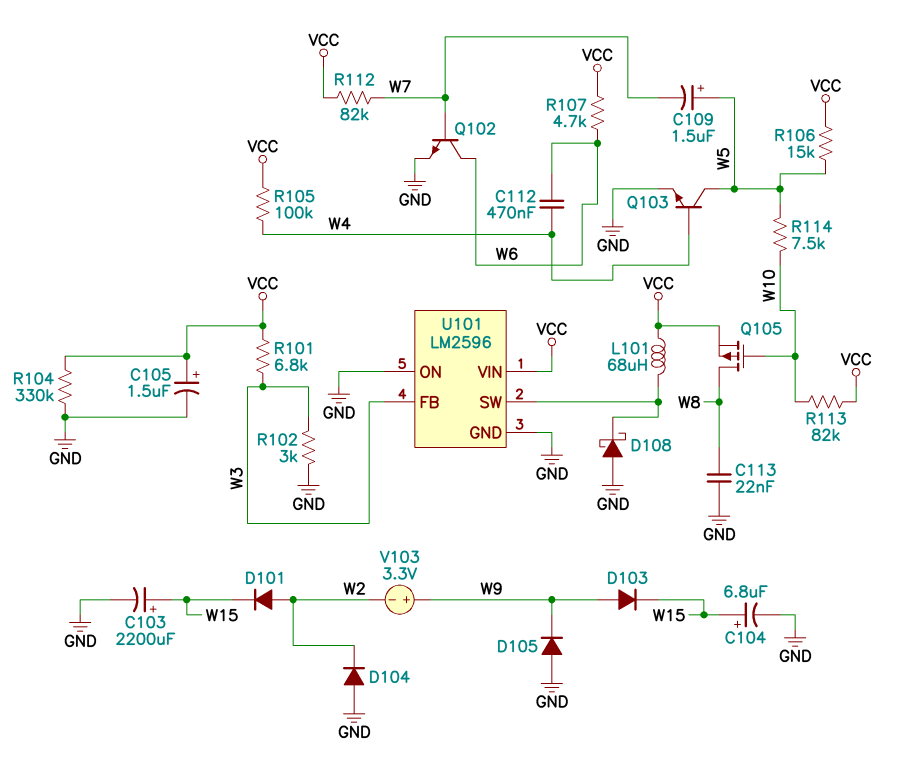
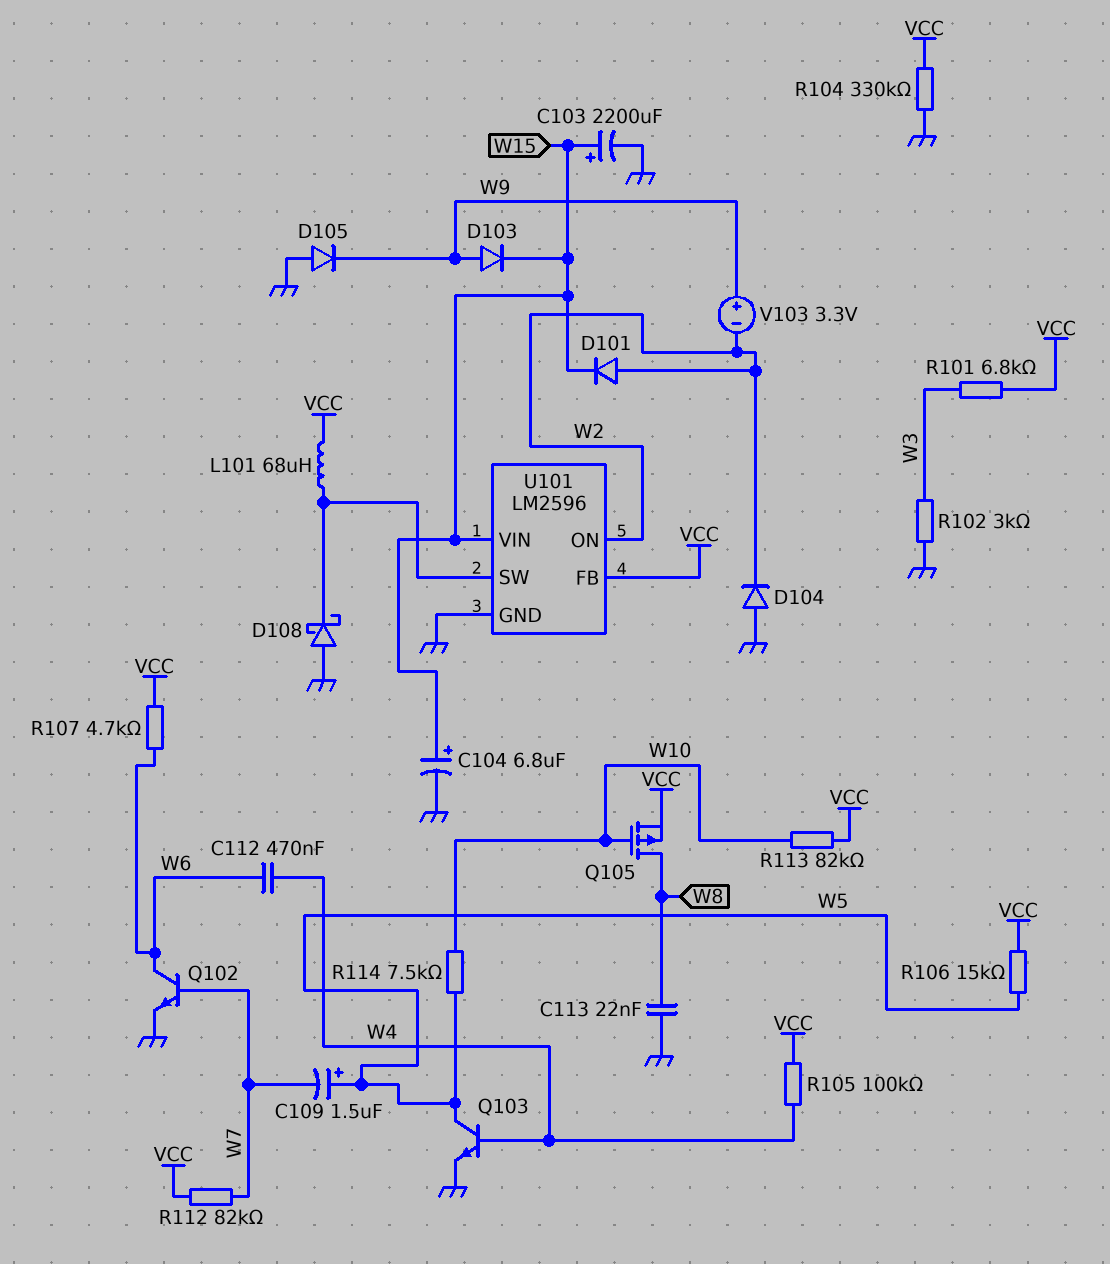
C105: 1.5uF (plus VCC, minus GND) -> none
U101 pin FB: W3 -> VCC
U101 pin ON: GND -> W2
U101 pin VIN: VCC -> W15

